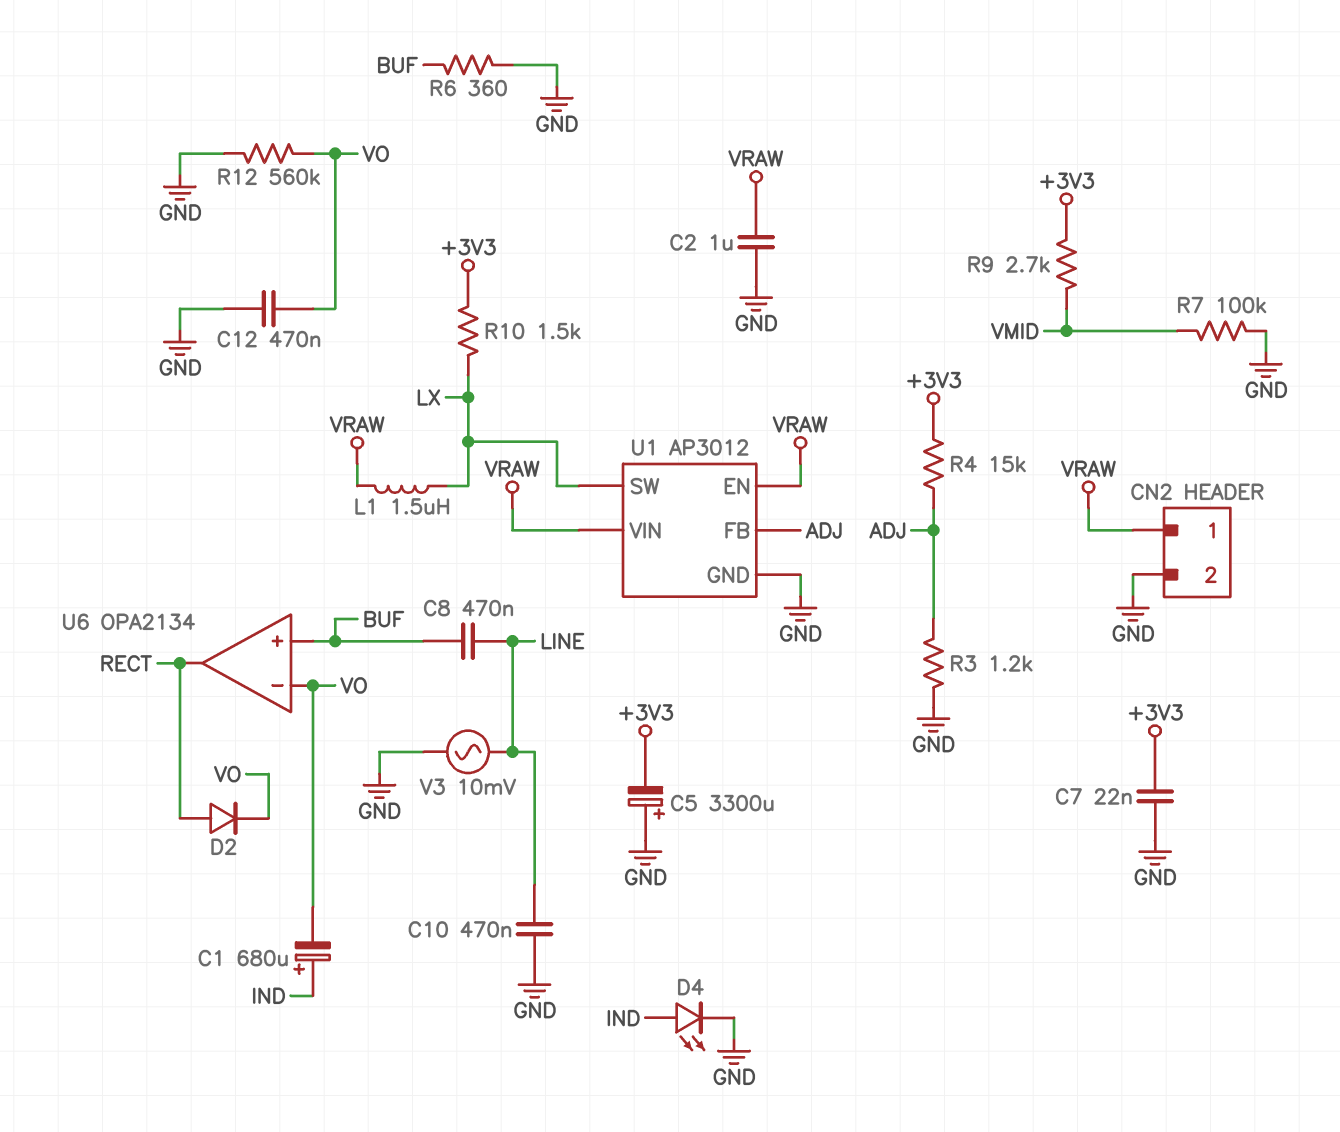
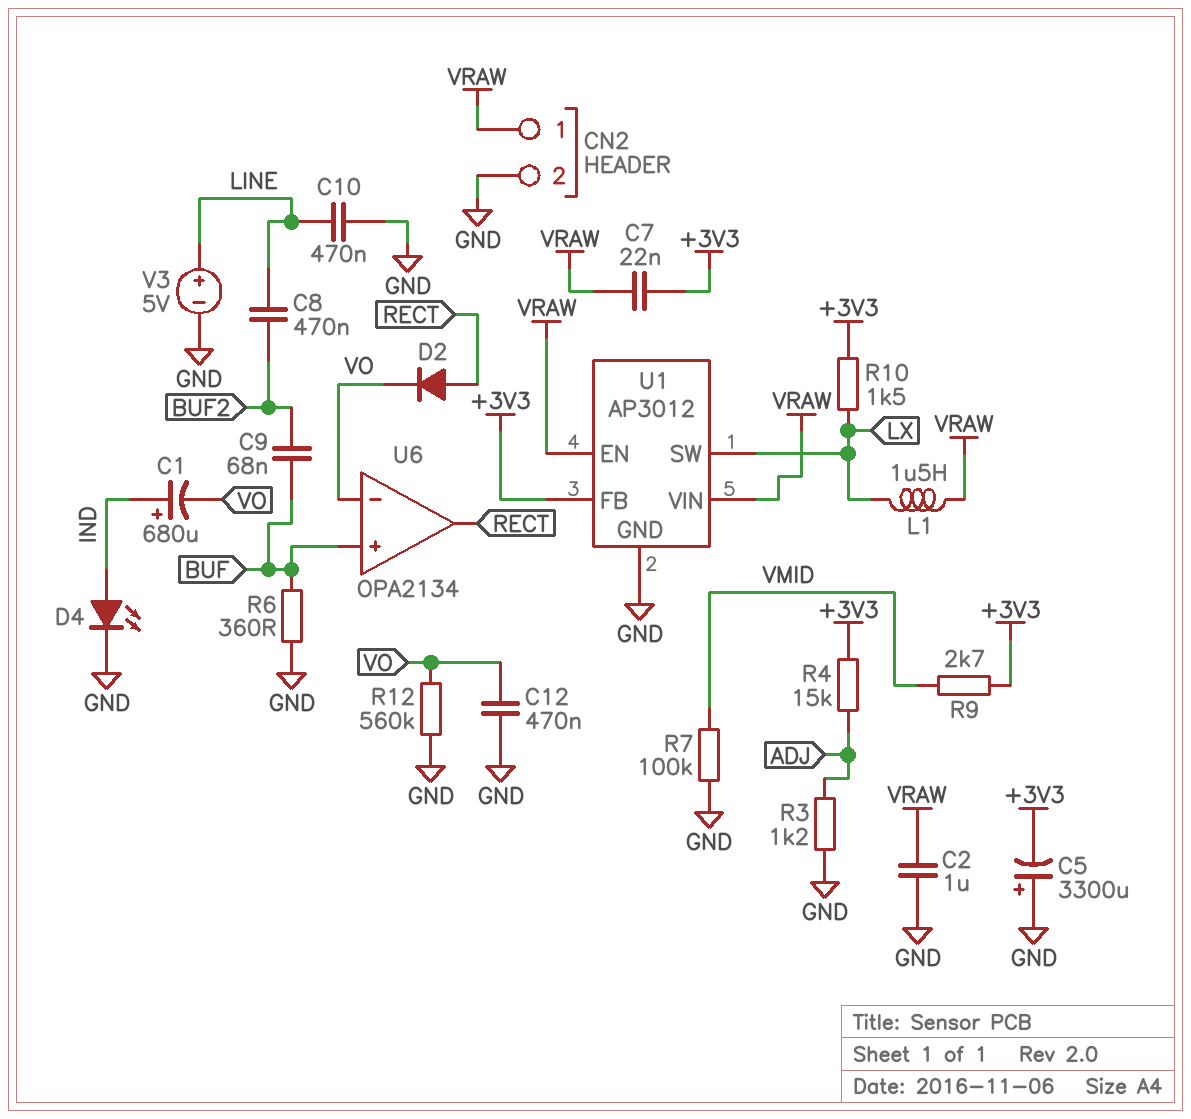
C7: 22nF (+3V3, GND) -> 22nF (+3V3, VRAW)
C8: 470nF (BUF, LINE) -> 470nF (BUF2, LINE)
C9: none -> 68nF (BUF, BUF2)
U1 pin FB: ADJ -> +3V3
V3: AC 10mV (GND, LINE) -> 5V (plus LINE, minus GND)

